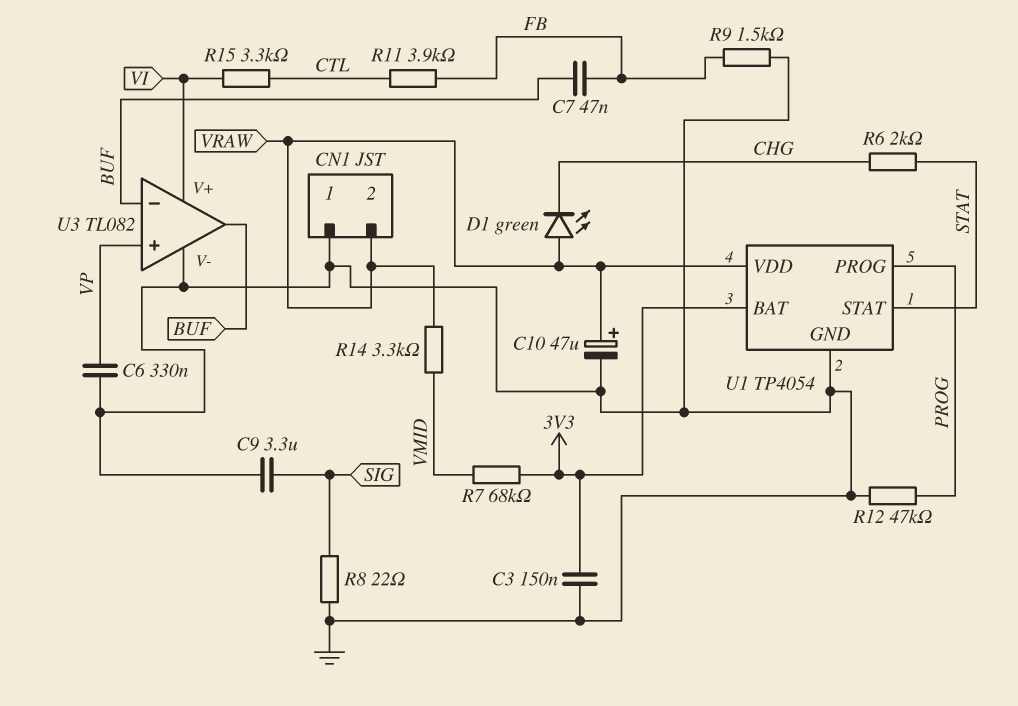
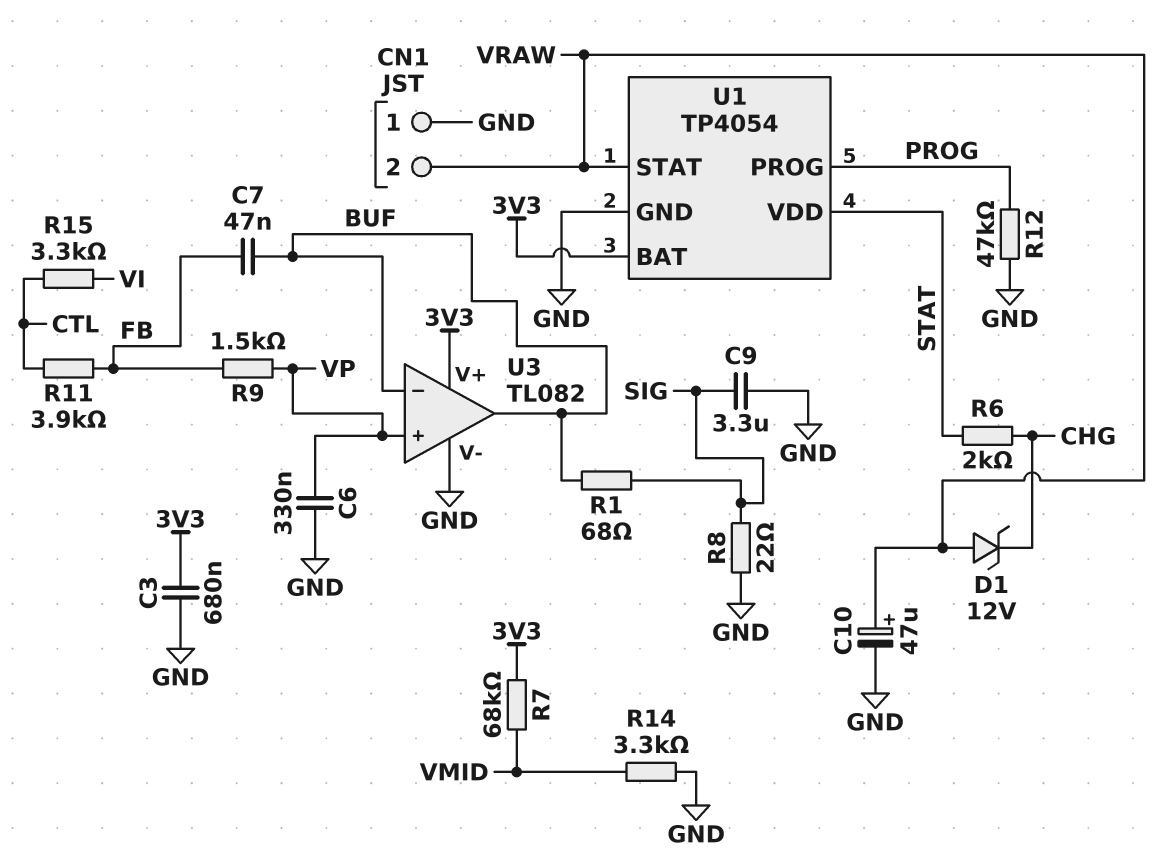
C3: 150nF (3V3, GND) -> 680nF (3V3, GND)
D1: LED green (A VRAW, K CHG) -> zener 12V (A VRAW, K CHG)
R1: none -> 68 (BUF, SIG)
R9: 1.5k (FB, GND) -> 1.5k (FB, VP)
R14: 3.3k (VMID, VRAW) -> 3.3k (GND, VMID)
U1 pin STAT: STAT -> VRAW
U1 pin VDD: VRAW -> STAT
U3 pin V+: VI -> 3V3

